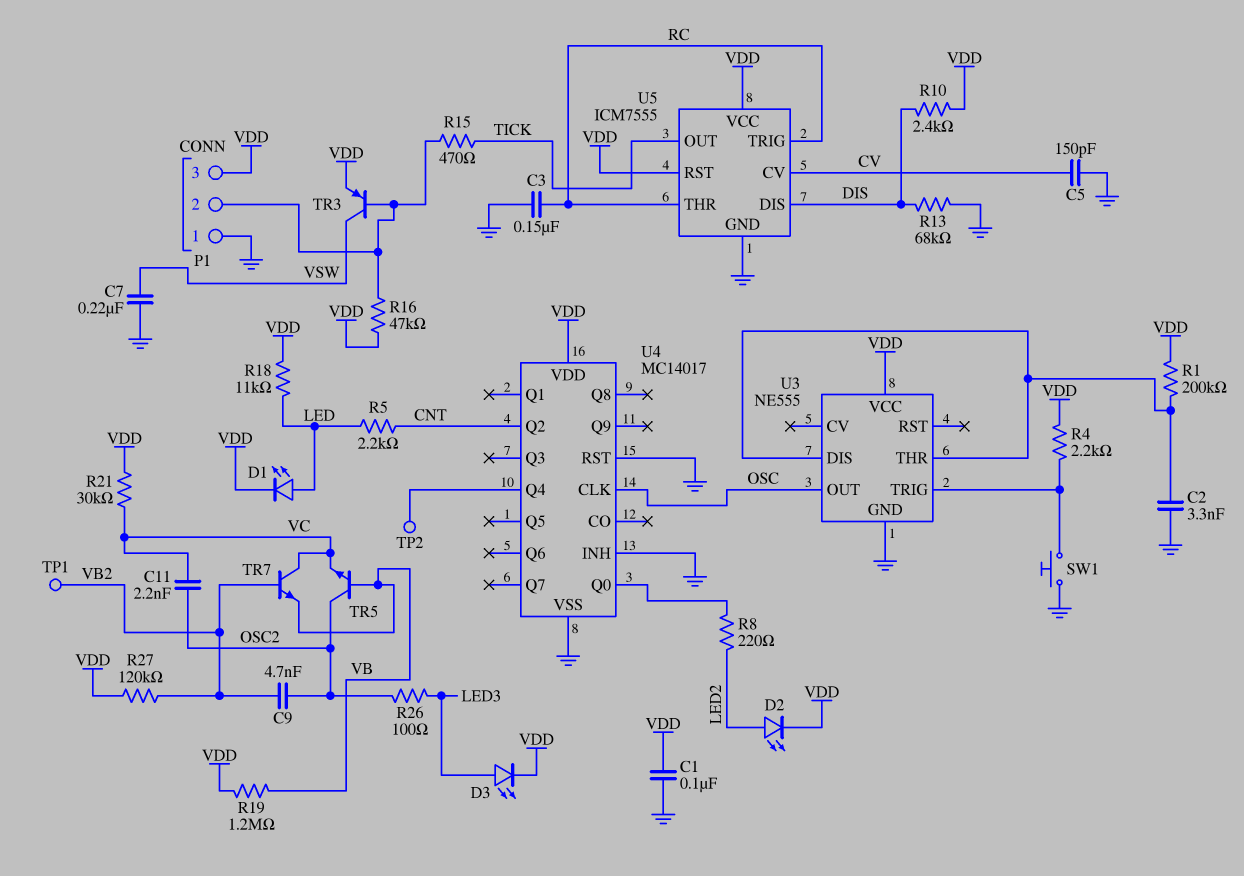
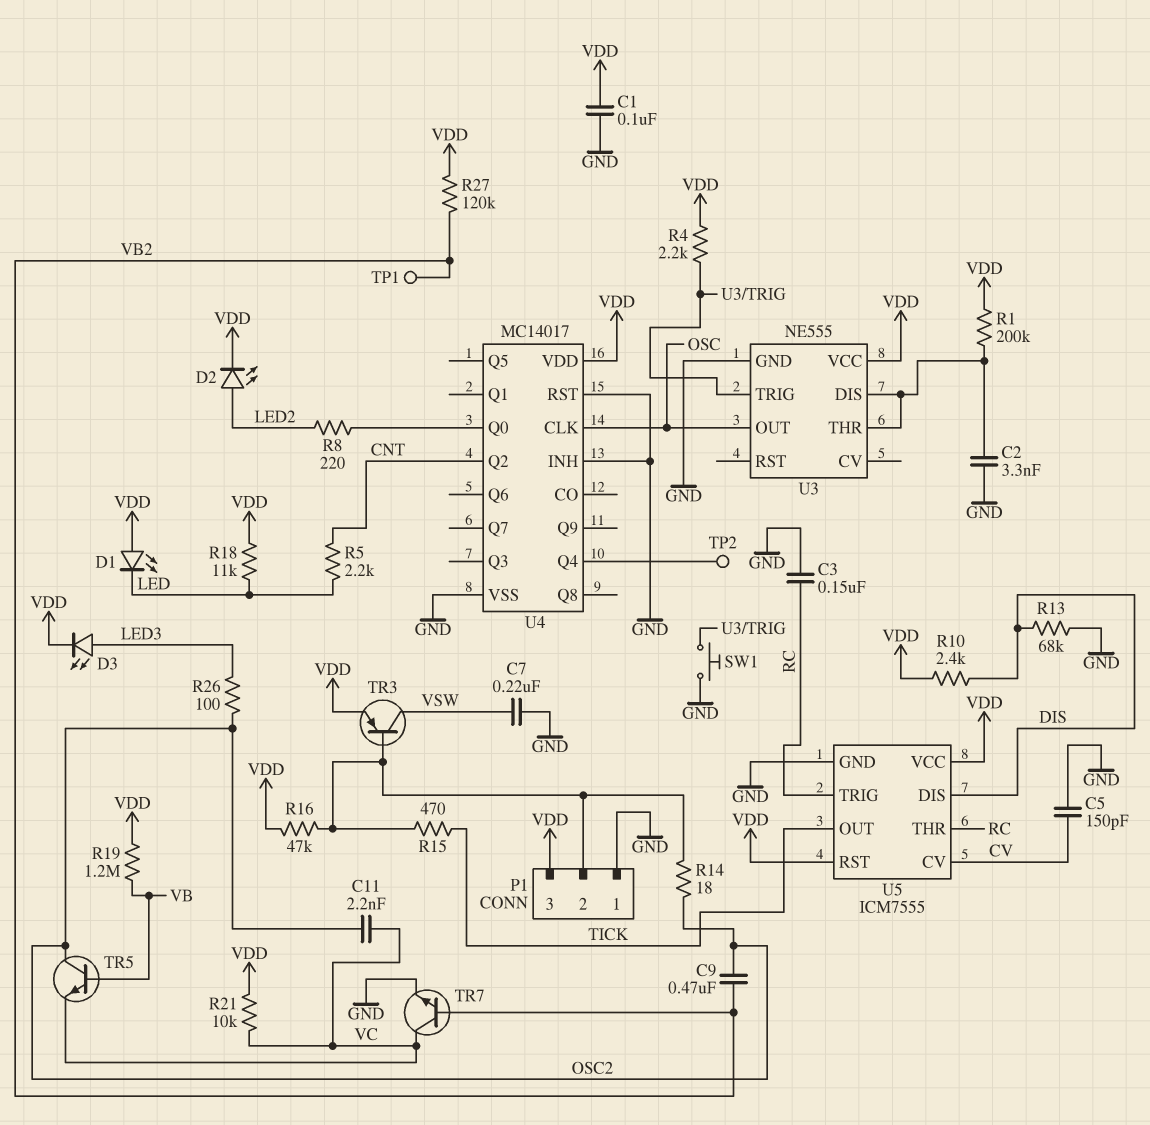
C9: 4.7nF (OSC2, VB2) -> 470nF (OSC2, VB2)
D1: LED (A LED, K VDD) -> LED (A VDD, K LED)
R14: none -> 18 (OSC2, P1/2)
R21: 30k (VC, VDD) -> 10k (VC, VDD)
TR7: NPN (B VB2, C VC, E VB) -> NPN (B VB2, C VC, E GND)

